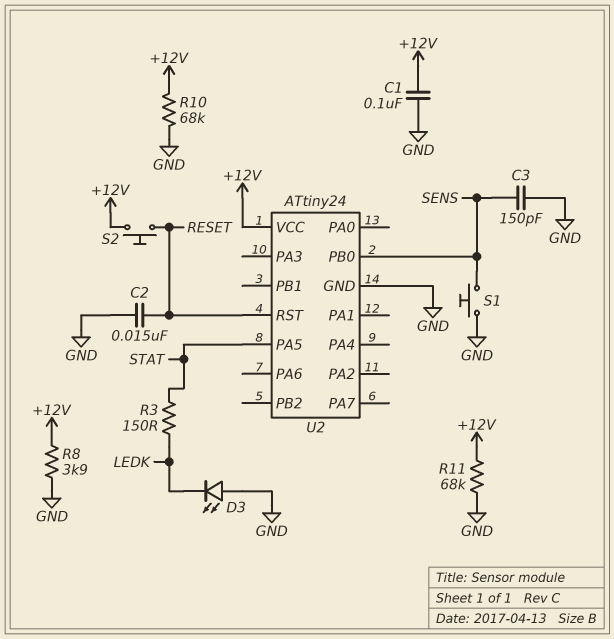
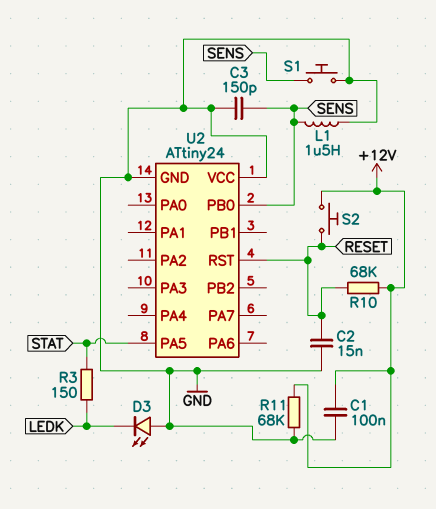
L1: none -> 1.5uH (GND, SENS)
R8: 3.9k (+12V, GND) -> none
R10: 68k (+12V, GND) -> 68k (+12V, RESET)
U2 pin VCC: +12V -> GND

